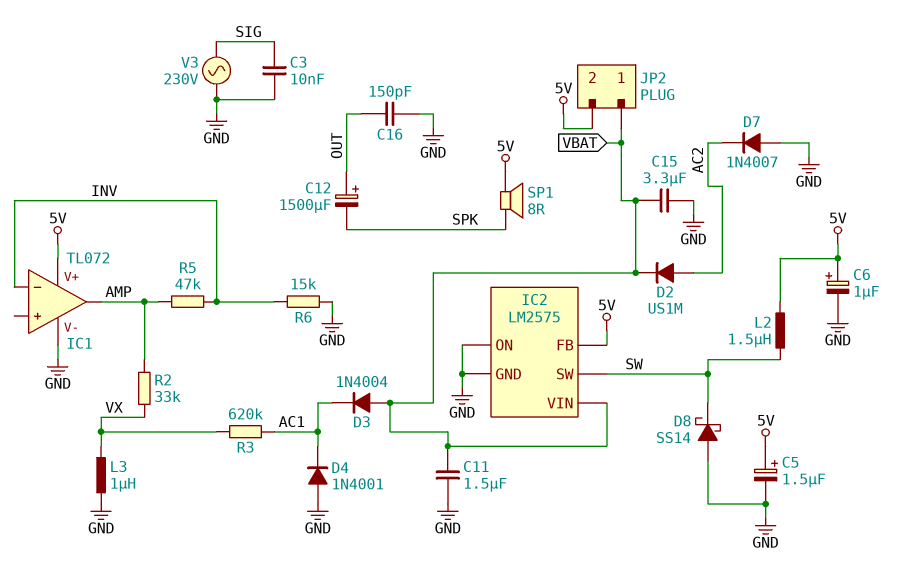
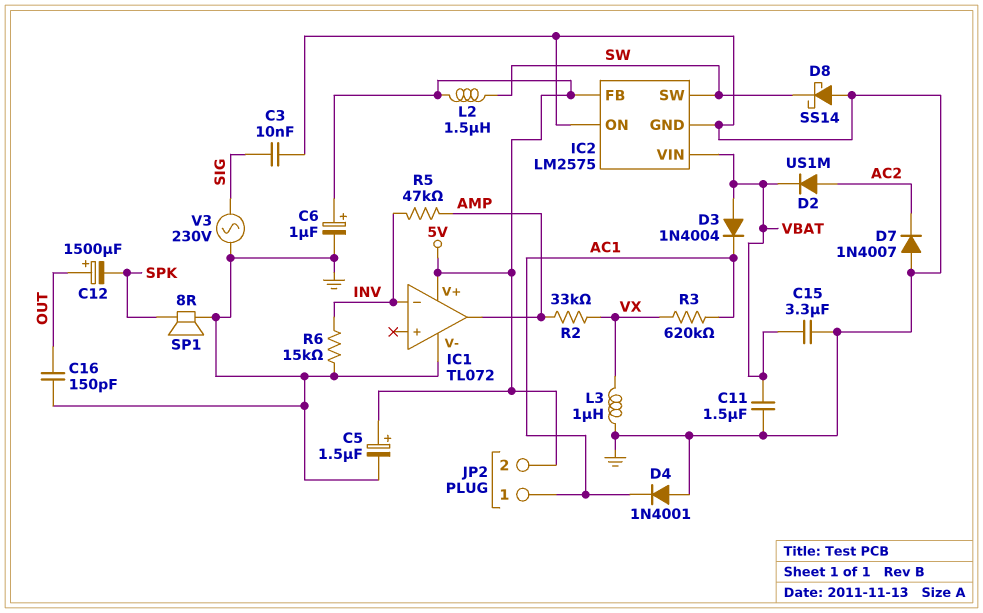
JP2 pin 1: VBAT -> AC1
SP1: speaker 8R (5V, SPK) -> speaker 8R (GND, SPK)

